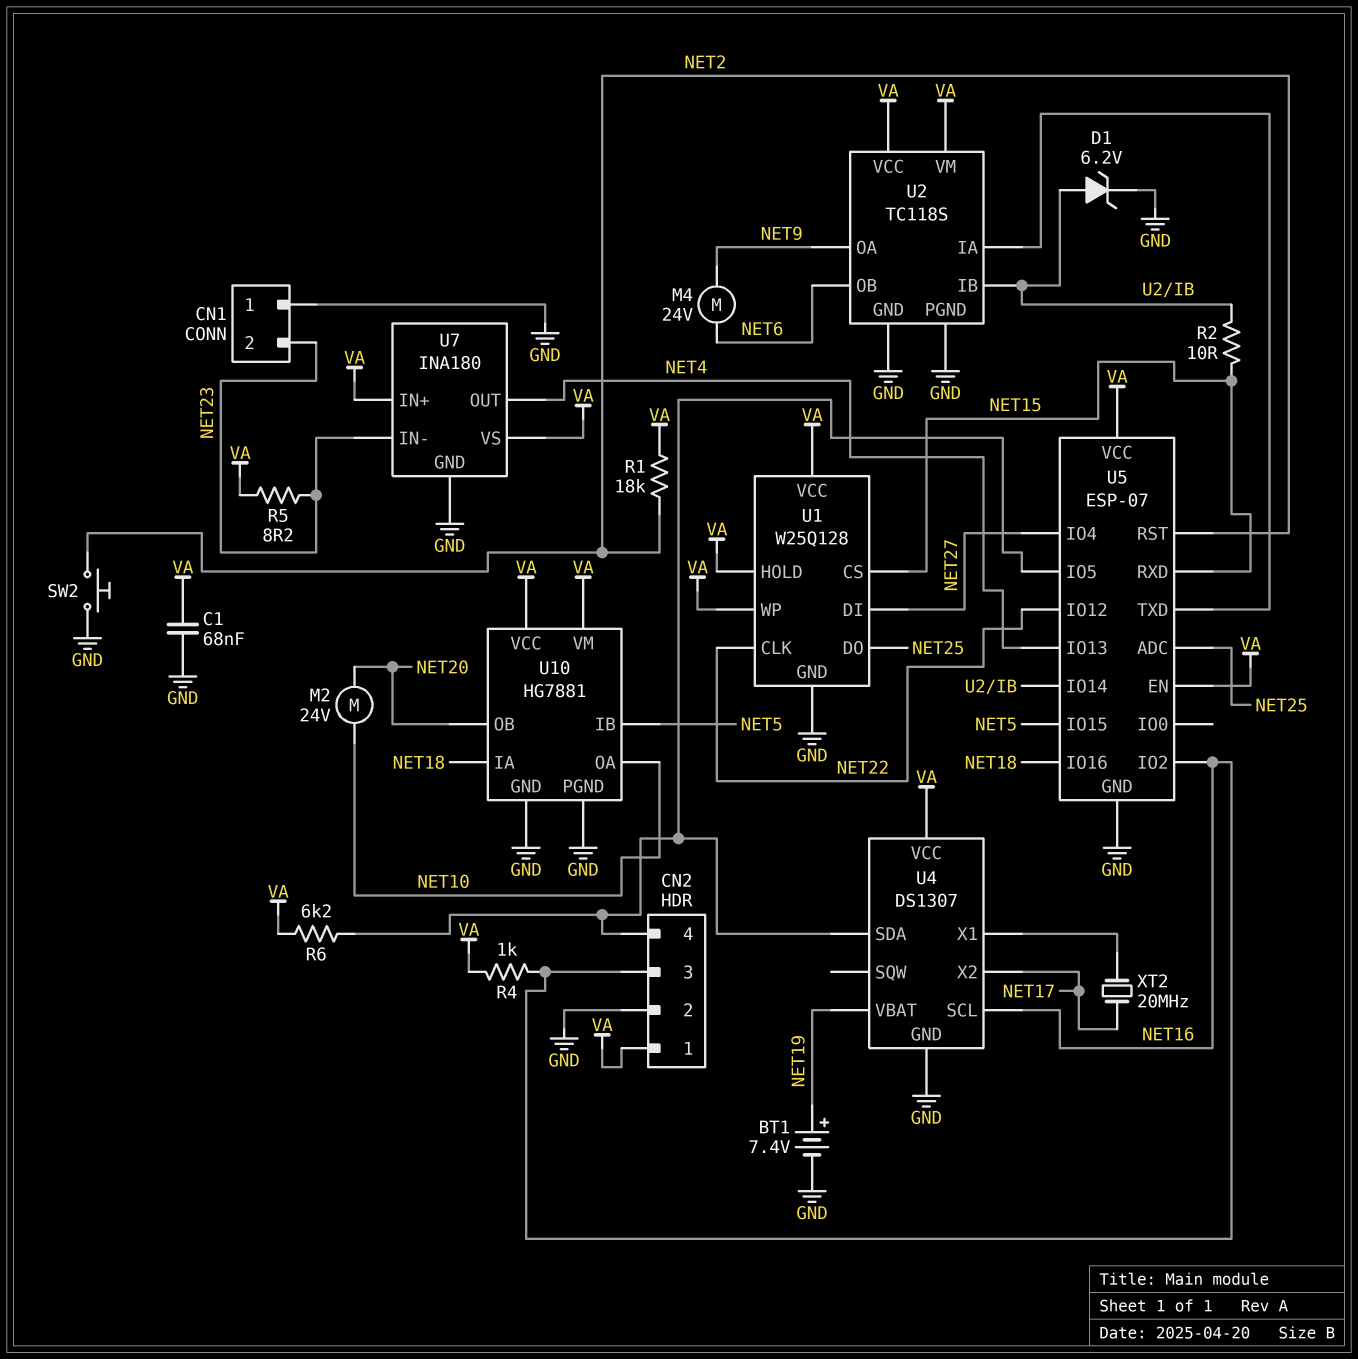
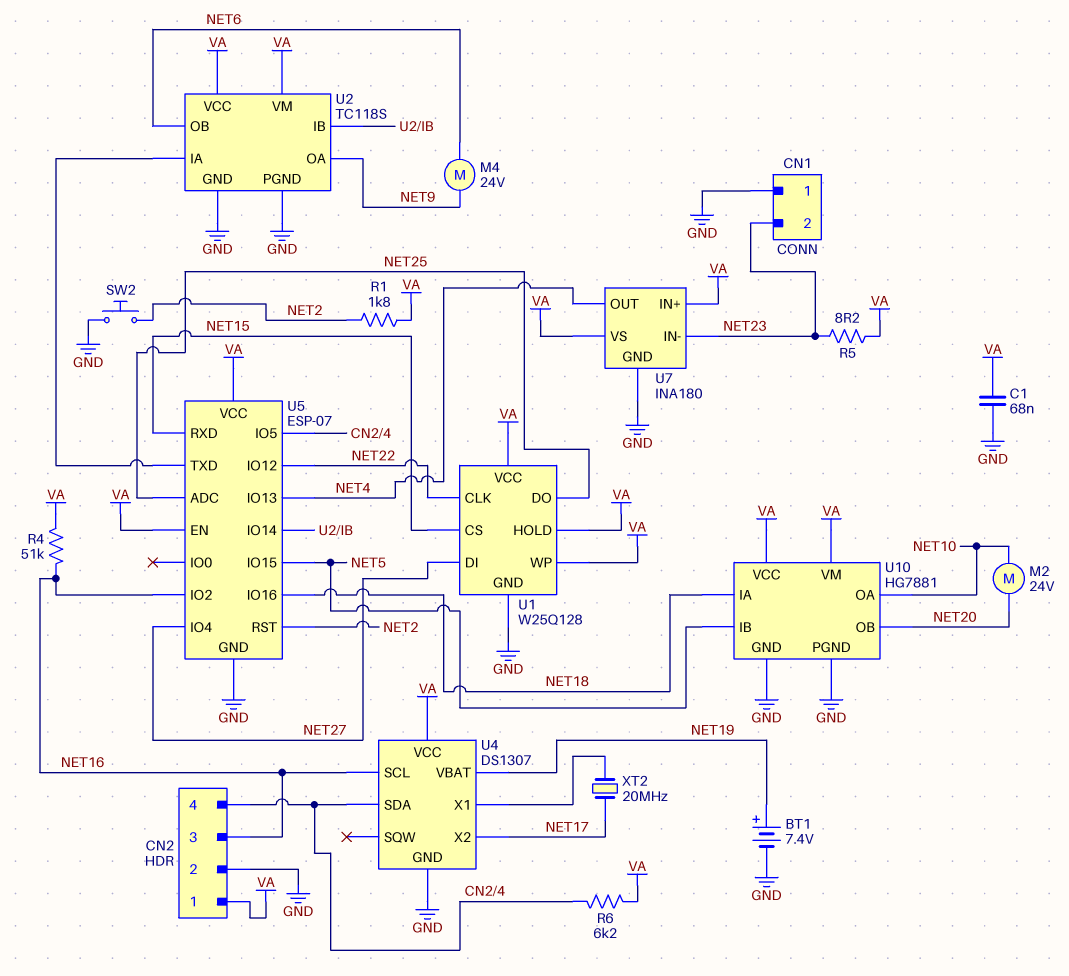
D1: zener 6.2V (A U2/IB, K GND) -> none
R1: 18k (NET2, VA) -> 1.8k (NET2, VA)
R2: 10 (NET15, U2/IB) -> none
R4: 1k (NET16, VA) -> 51k (NET16, VA)

